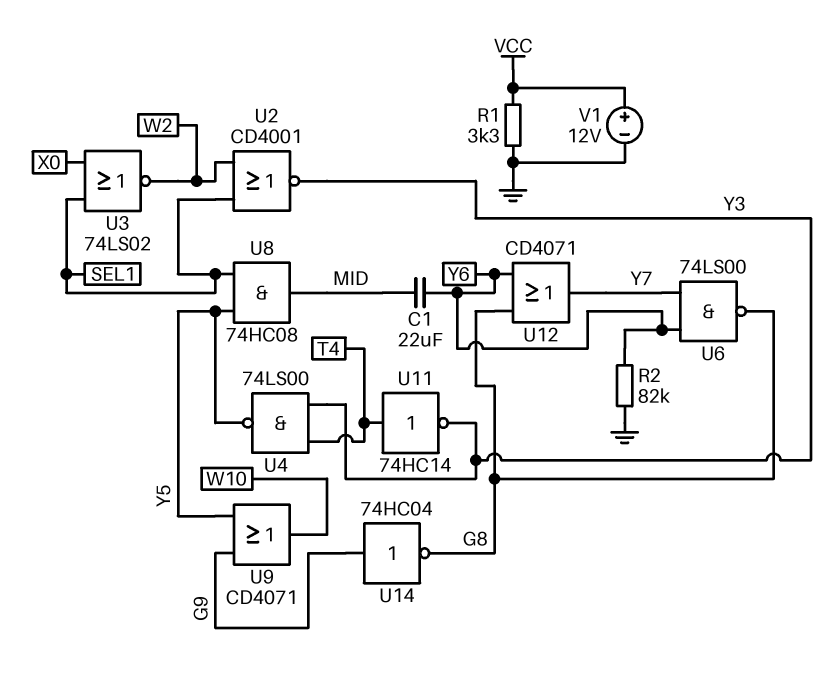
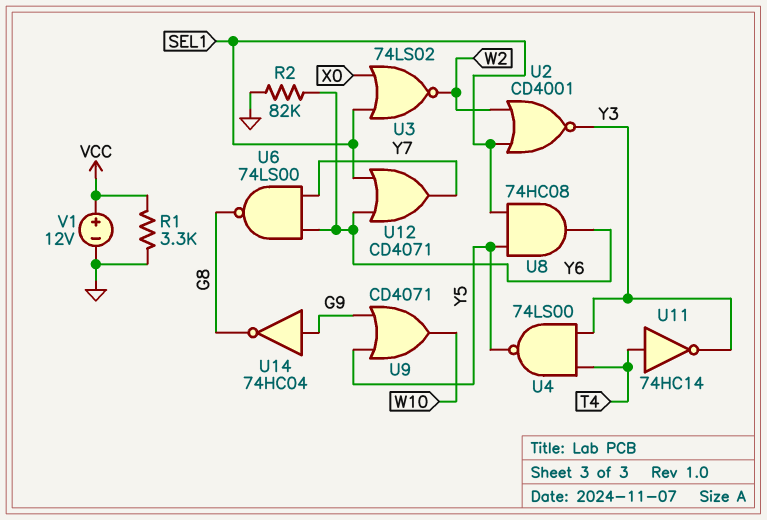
C1: 22uF (MID, Y6) -> none
U8: AND 74HC08 (in SEL1, in Y5, out MID) -> AND 74HC08 (in SEL1, in Y5, out Y6)
U12: OR CD4071 (in G8, in Y6, out Y7) -> OR CD4071 (in SEL1, in Y6, out Y7)

